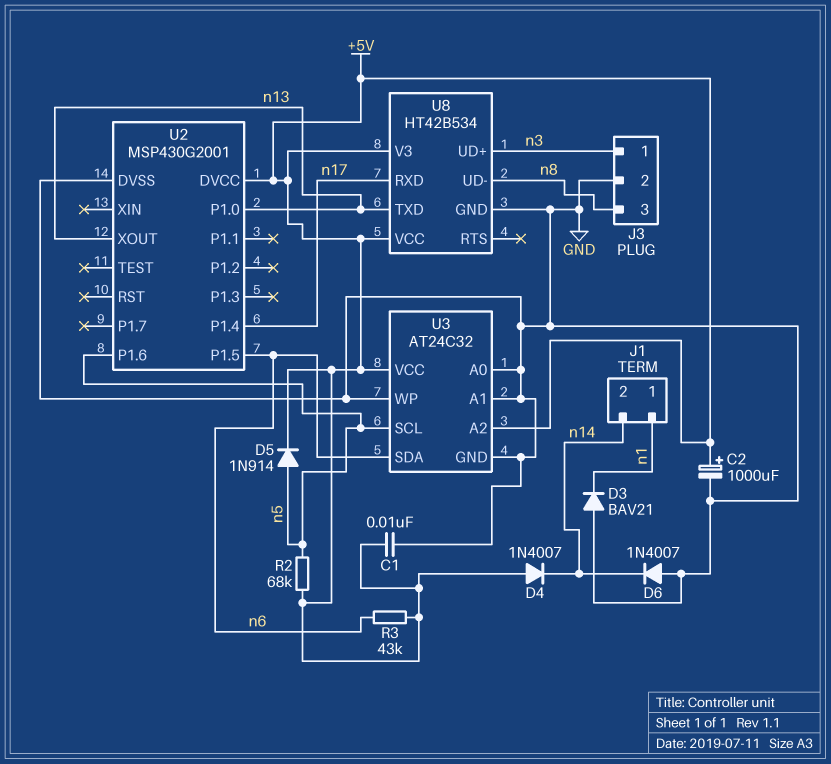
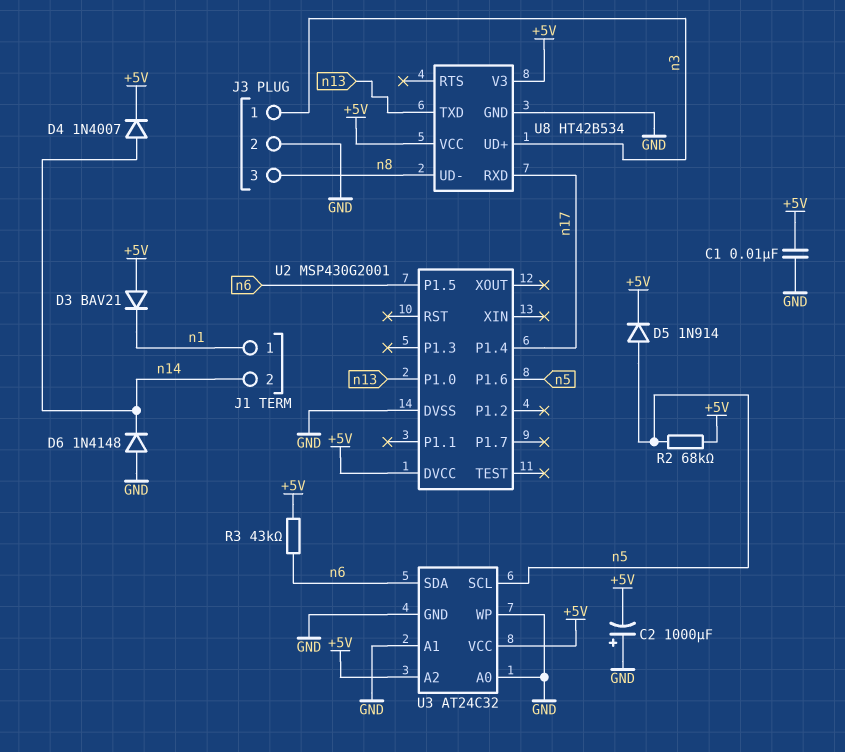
C2: 1000uF (plus +5V, minus GND) -> 1000uF (plus GND, minus +5V)
D3: diode BAV21 (A GND, K n1) -> diode BAV21 (A +5V, K n1)
D4: diode 1N4007 (A +5V, K n14) -> diode 1N4007 (A n14, K +5V)
D6: diode 1N4007 (A GND, K n14) -> diode 1N4148 (A GND, K n14)
U2 pin XOUT: n13 -> none

